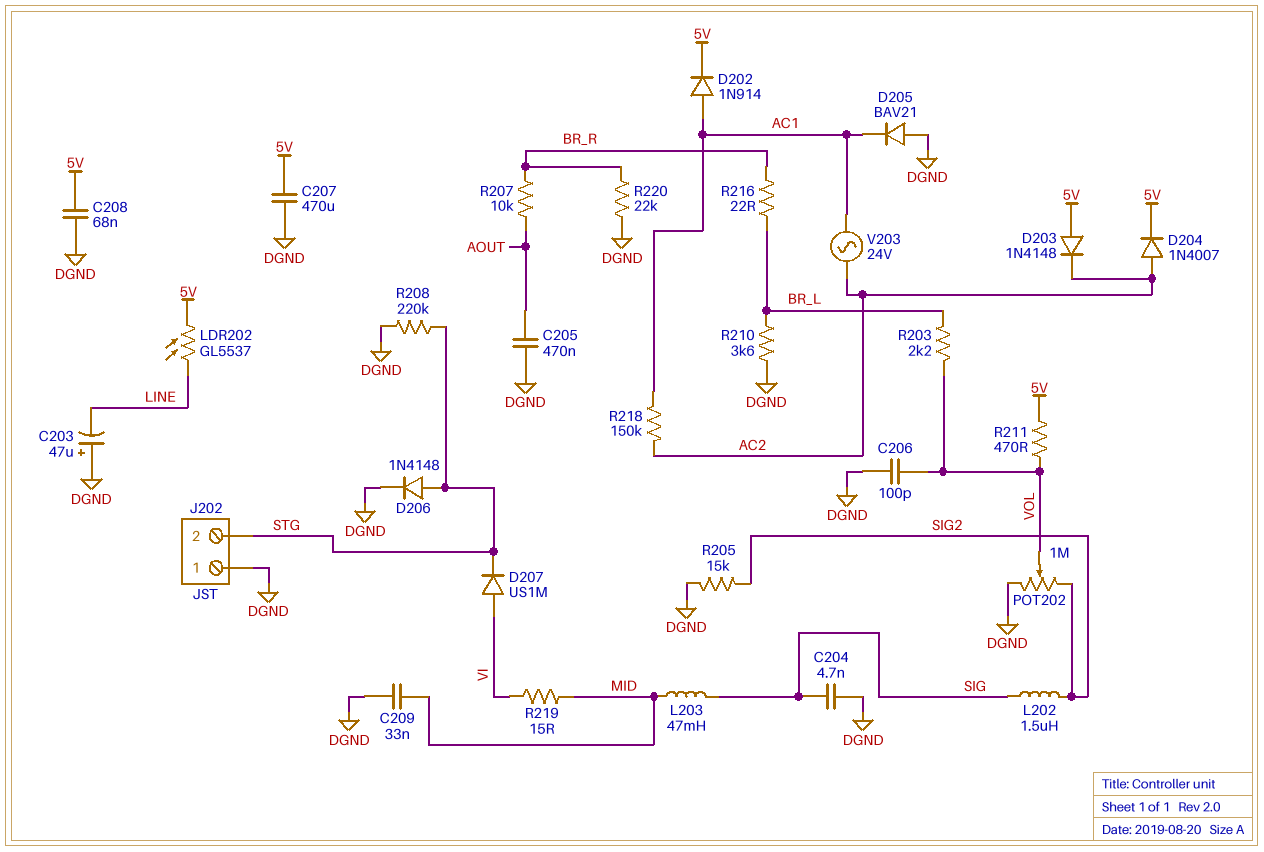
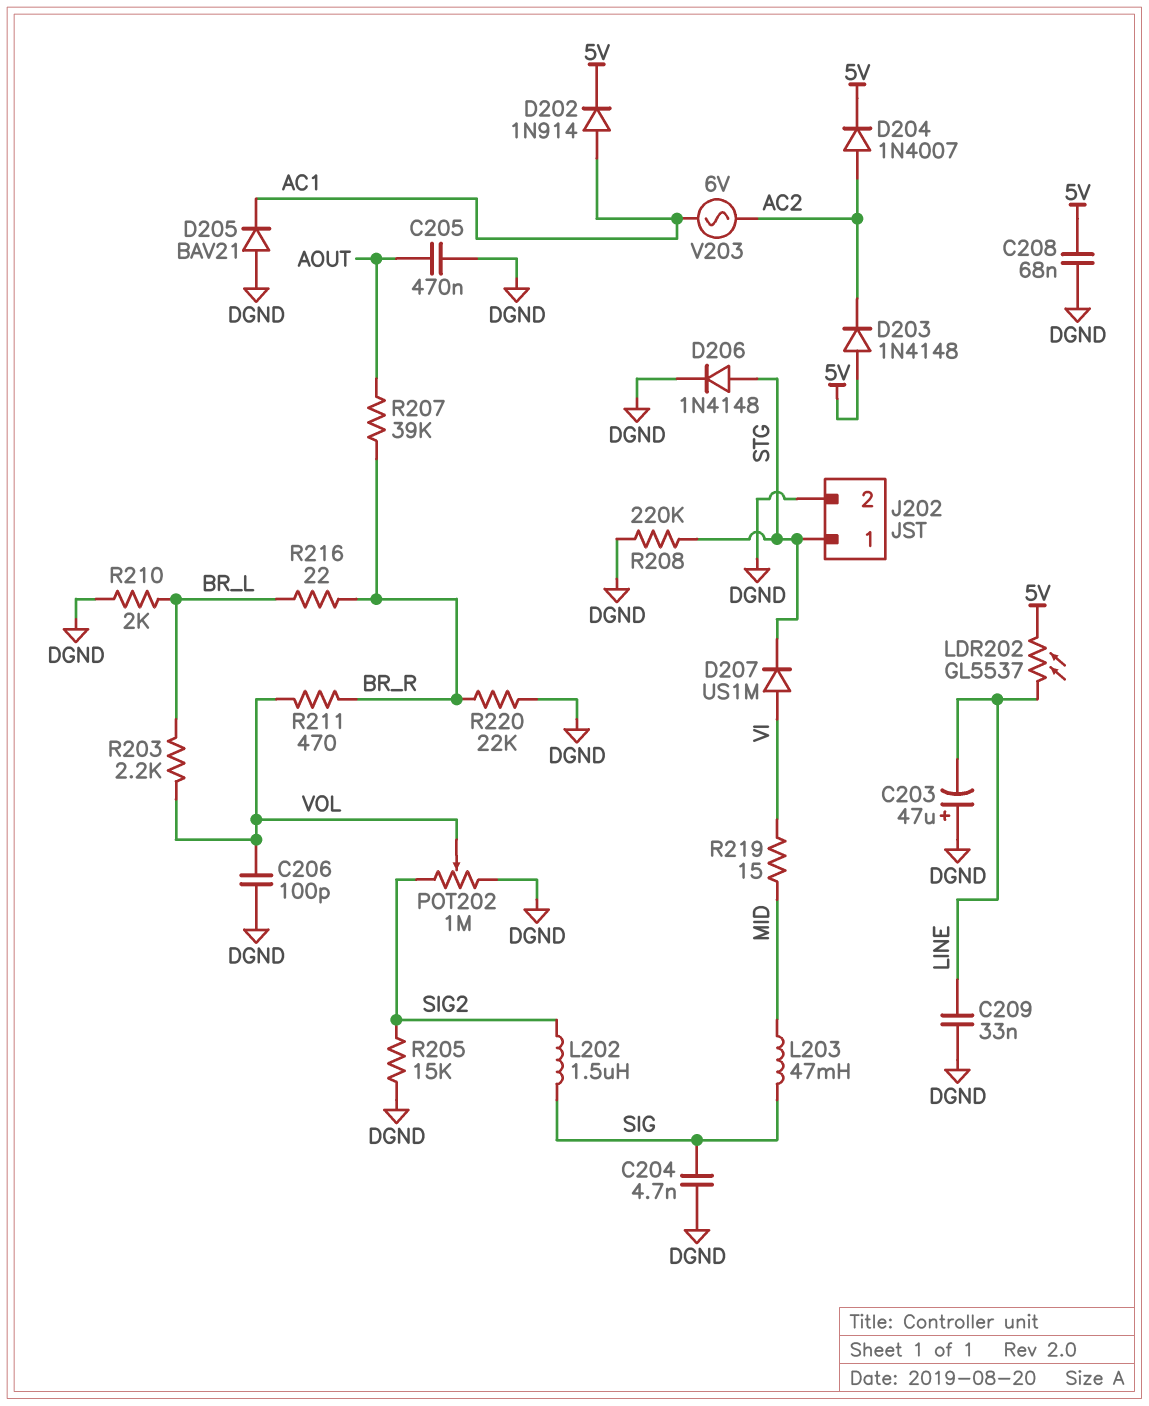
C207: 470uF (5V, DGND) -> none
C209: 33nF (DGND, MID) -> 33nF (DGND, LINE)
J202 pin 1: DGND -> STG
J202 pin 2: STG -> DGND
R207: 10k (AOUT, BR_R) -> 39k (AOUT, BR_R)
R210: 3.6k (BR_L, DGND) -> 2k (BR_L, DGND)
R211: 470 (5V, VOL) -> 470 (BR_R, VOL)
R218: 150k (AC1, AC2) -> none
V203: AC 24V (AC1, AC2) -> AC 6V (AC1, AC2)

